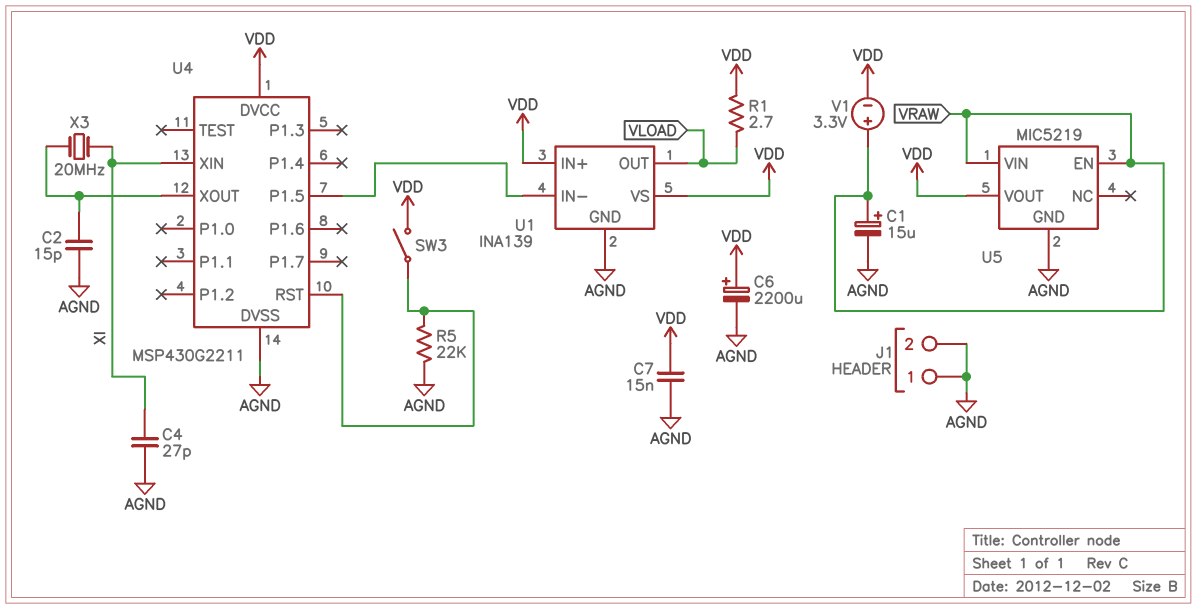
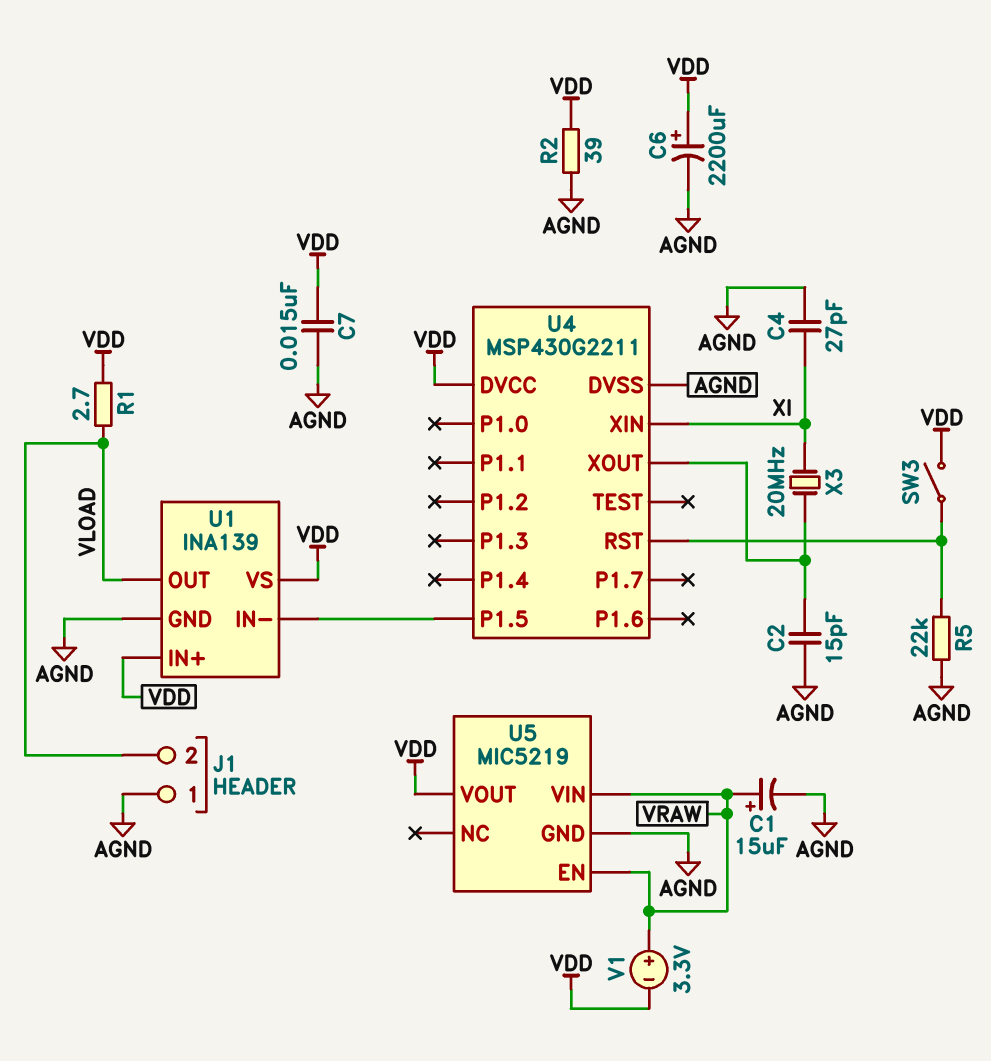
J1 pin 2: AGND -> VLOAD
R2: none -> 39 (AGND, VDD)

